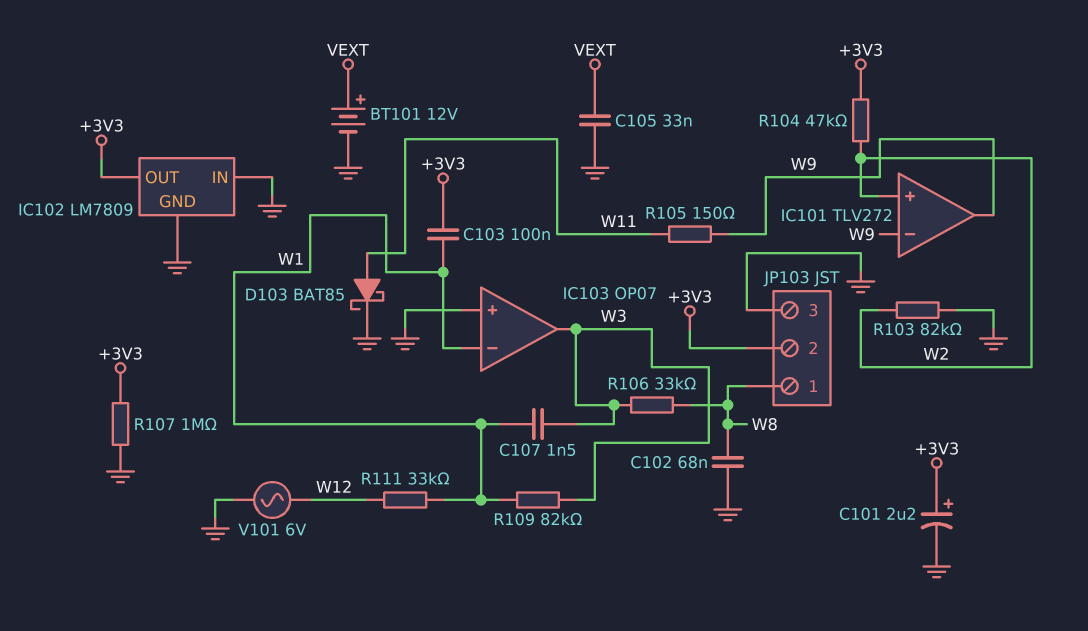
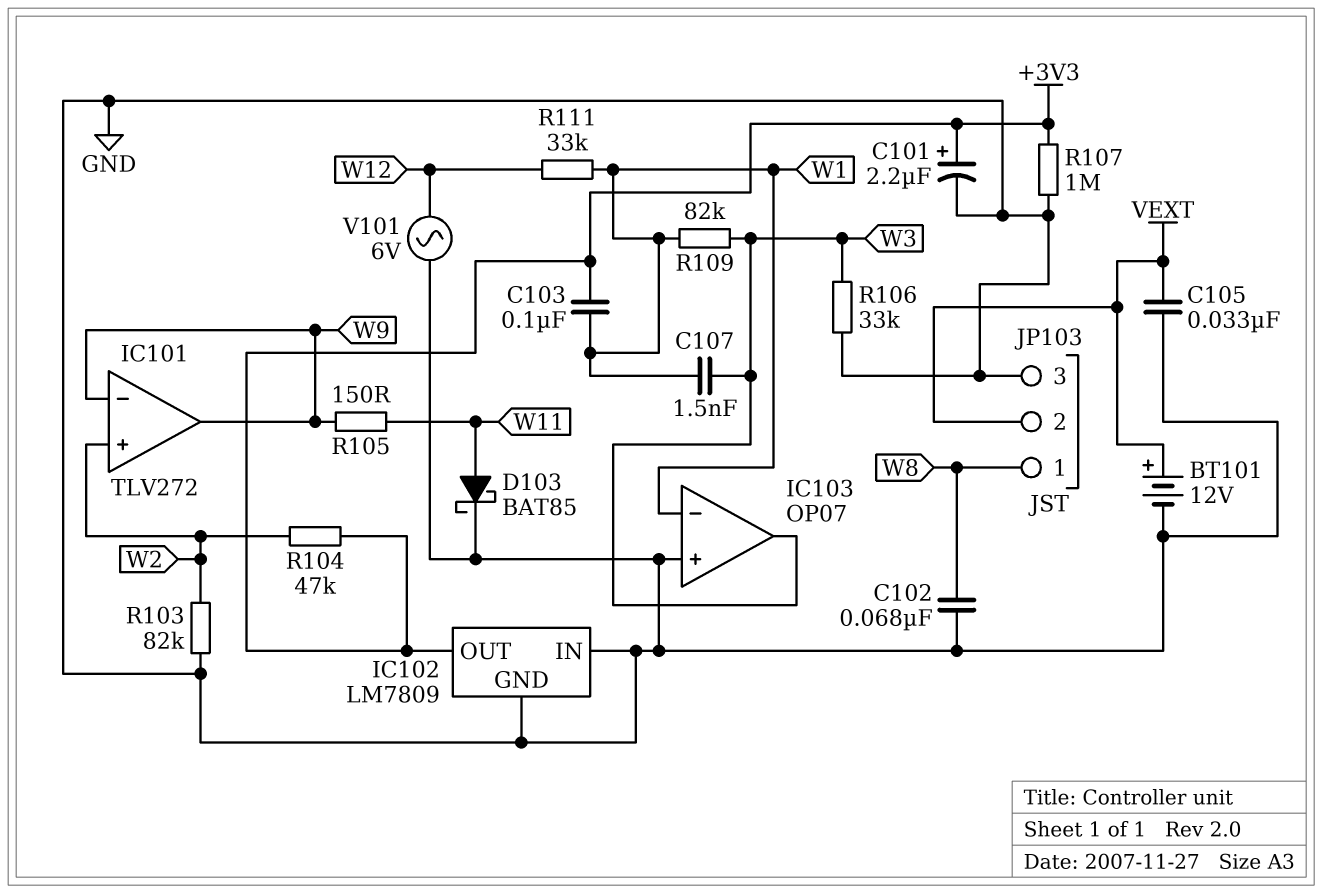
JP103 pin 2: +3V3 -> VEXT
R106: 33k (W3, W8) -> 33k (GND, W3)

